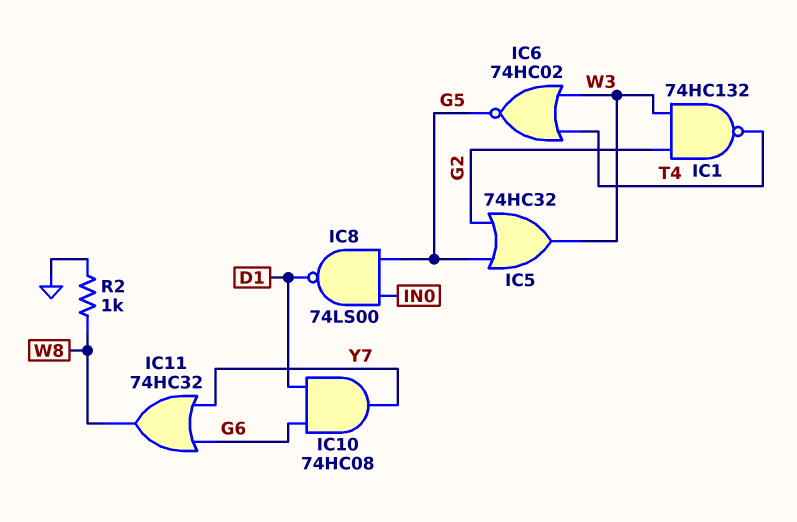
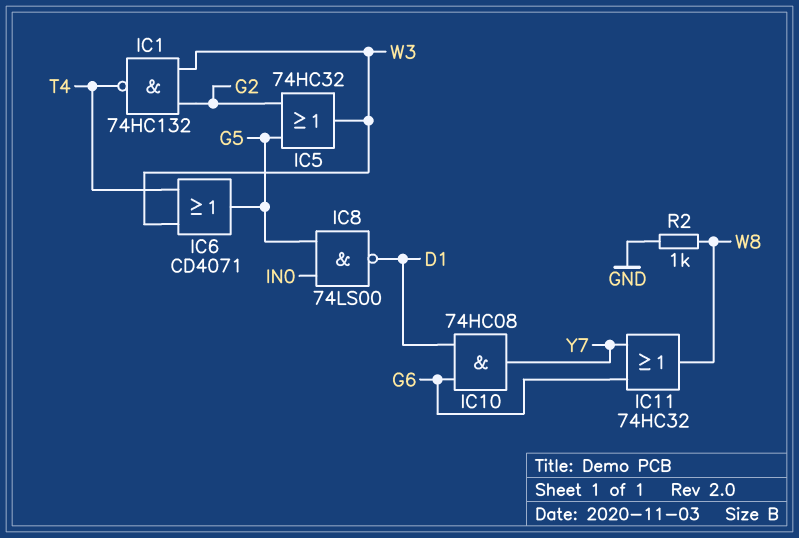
IC6: NOR 74HC02 (in T4, in W3, out G5) -> OR CD4071 (in T4, in W3, out G5)

